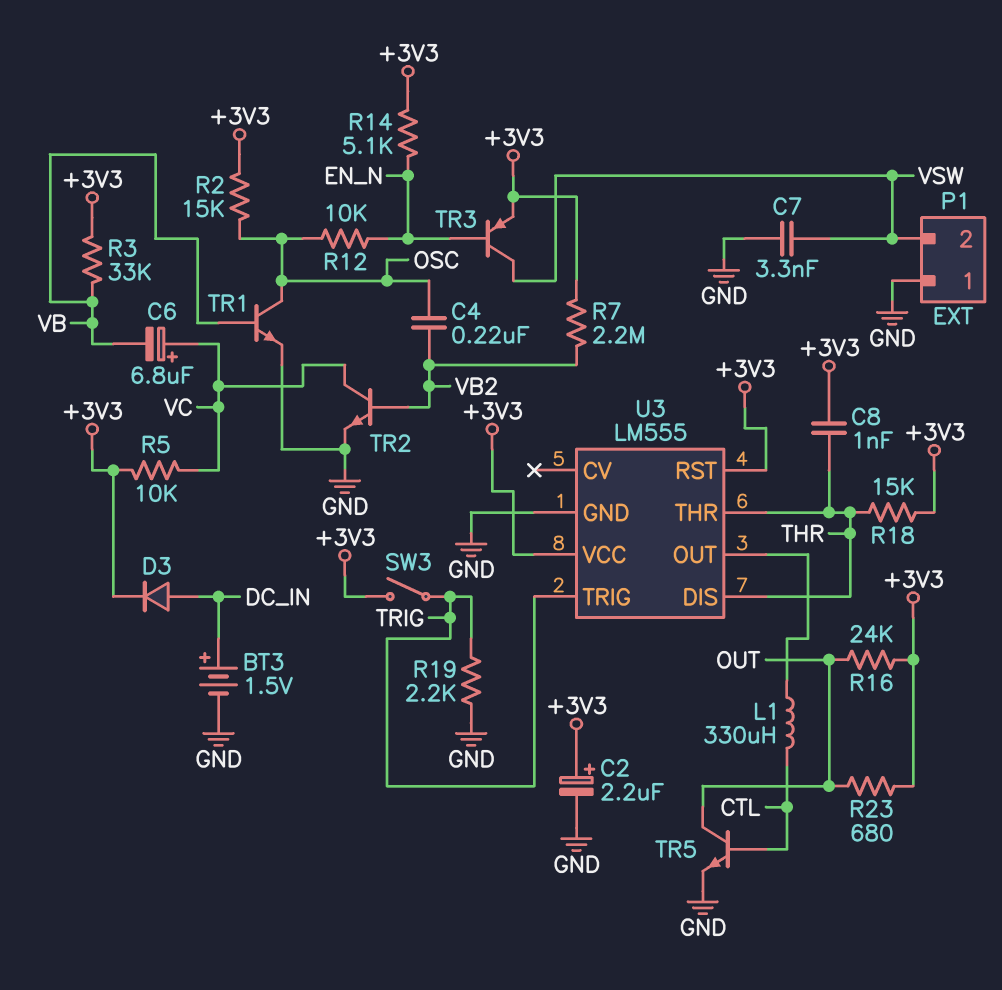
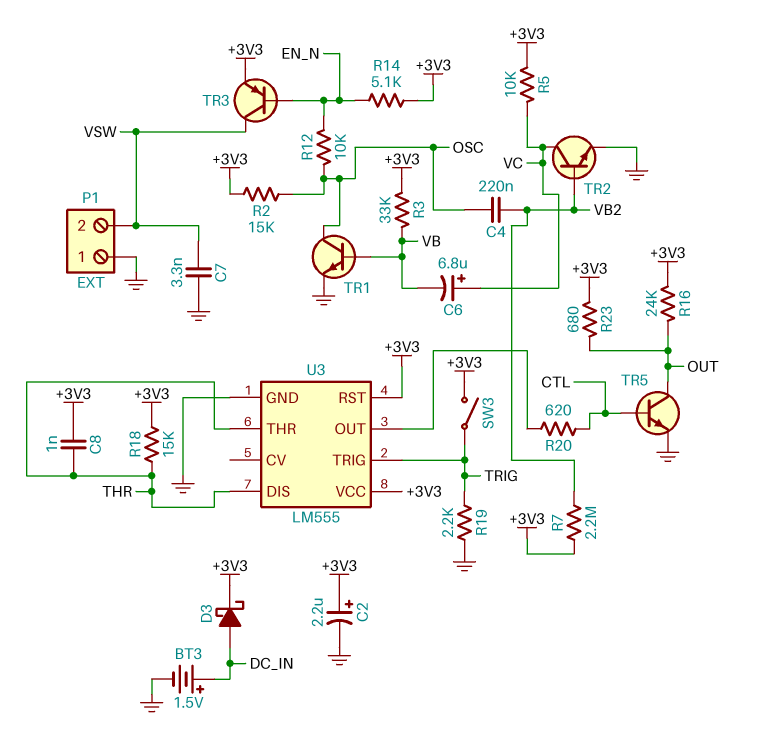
D3: diode (A DC_IN, K +3V3) -> schottky (A DC_IN, K +3V3)
L1: 330uH (CTL, U3/OUT) -> none
R20: none -> 620 (CTL, U3/OUT)

